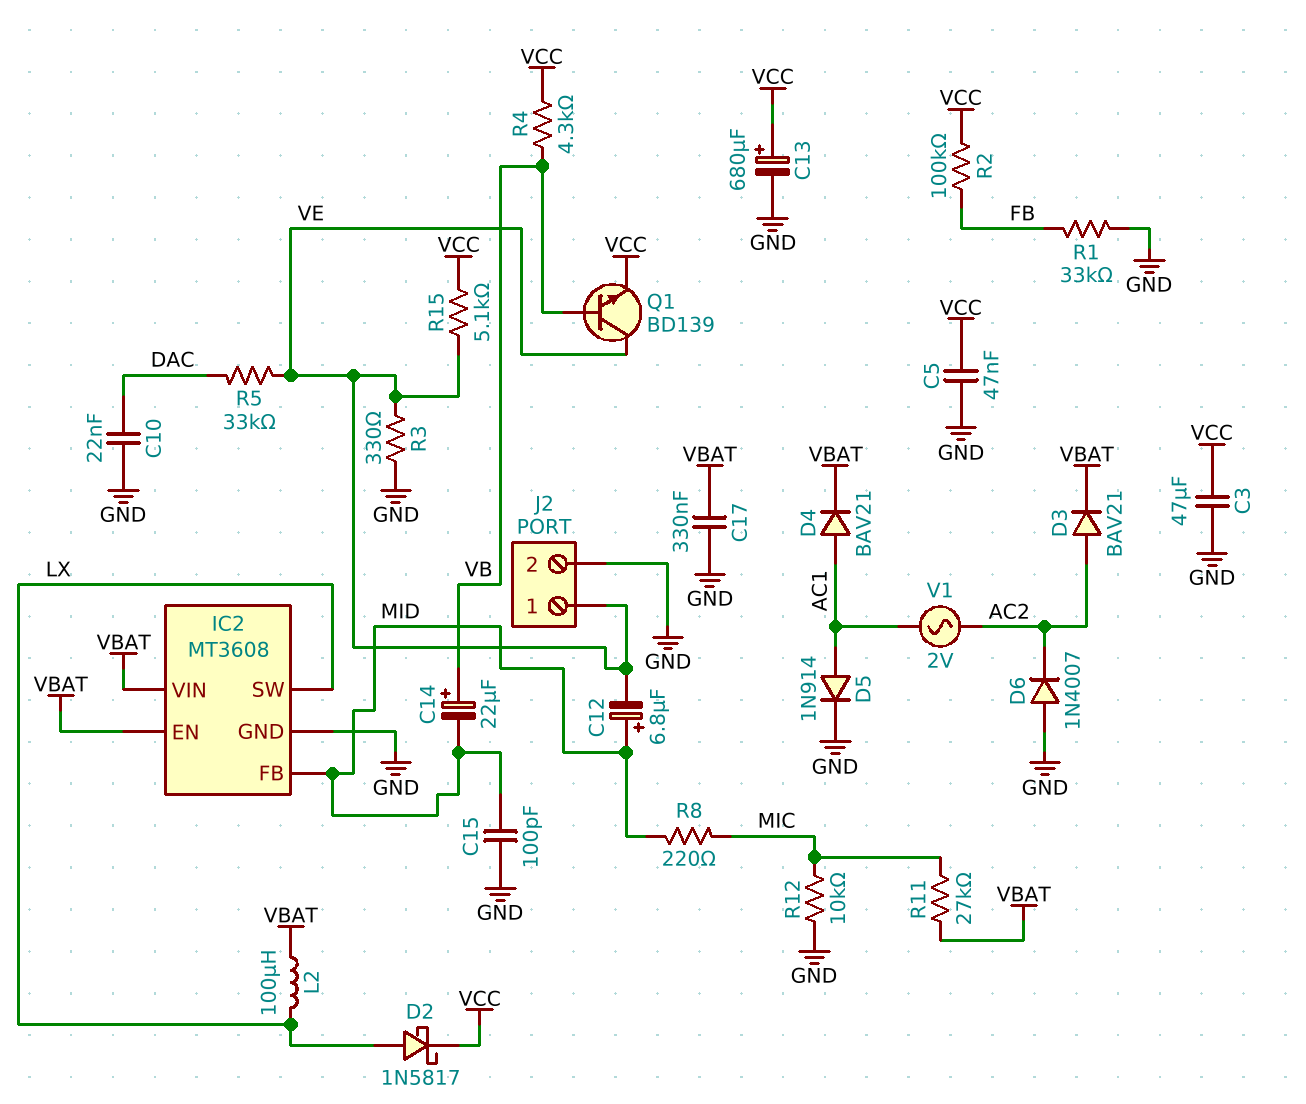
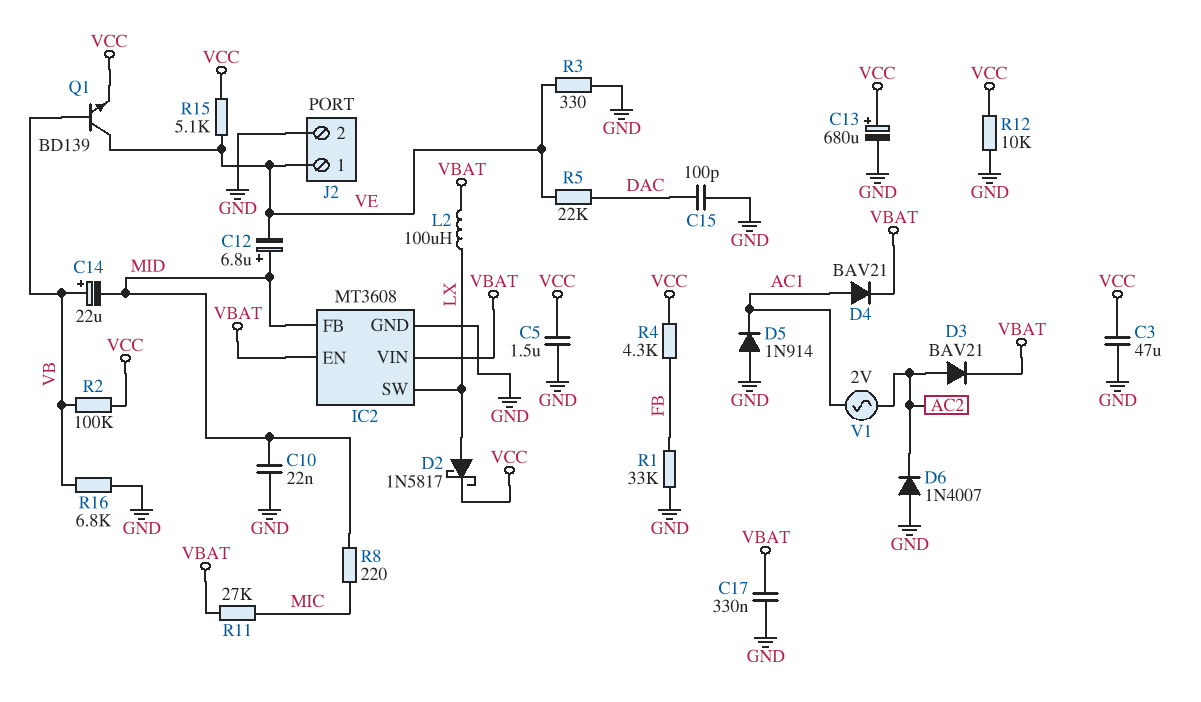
C5: 47nF (GND, VCC) -> 1.5uF (GND, VCC)
C10: 22nF (DAC, GND) -> 22nF (GND, MID)
C15: 100pF (GND, MID) -> 100pF (DAC, GND)
D5: diode 1N914 (A AC1, K GND) -> diode 1N914 (A GND, K AC1)
R2: 100k (FB, VCC) -> 100k (VB, VCC)
R4: 4.3k (VB, VCC) -> 4.3k (FB, VCC)
R5: 33k (DAC, VE) -> 22k (DAC, VE)
R12: 10k (GND, MIC) -> 10k (GND, VCC)
R16: none -> 6.8k (GND, VB)

